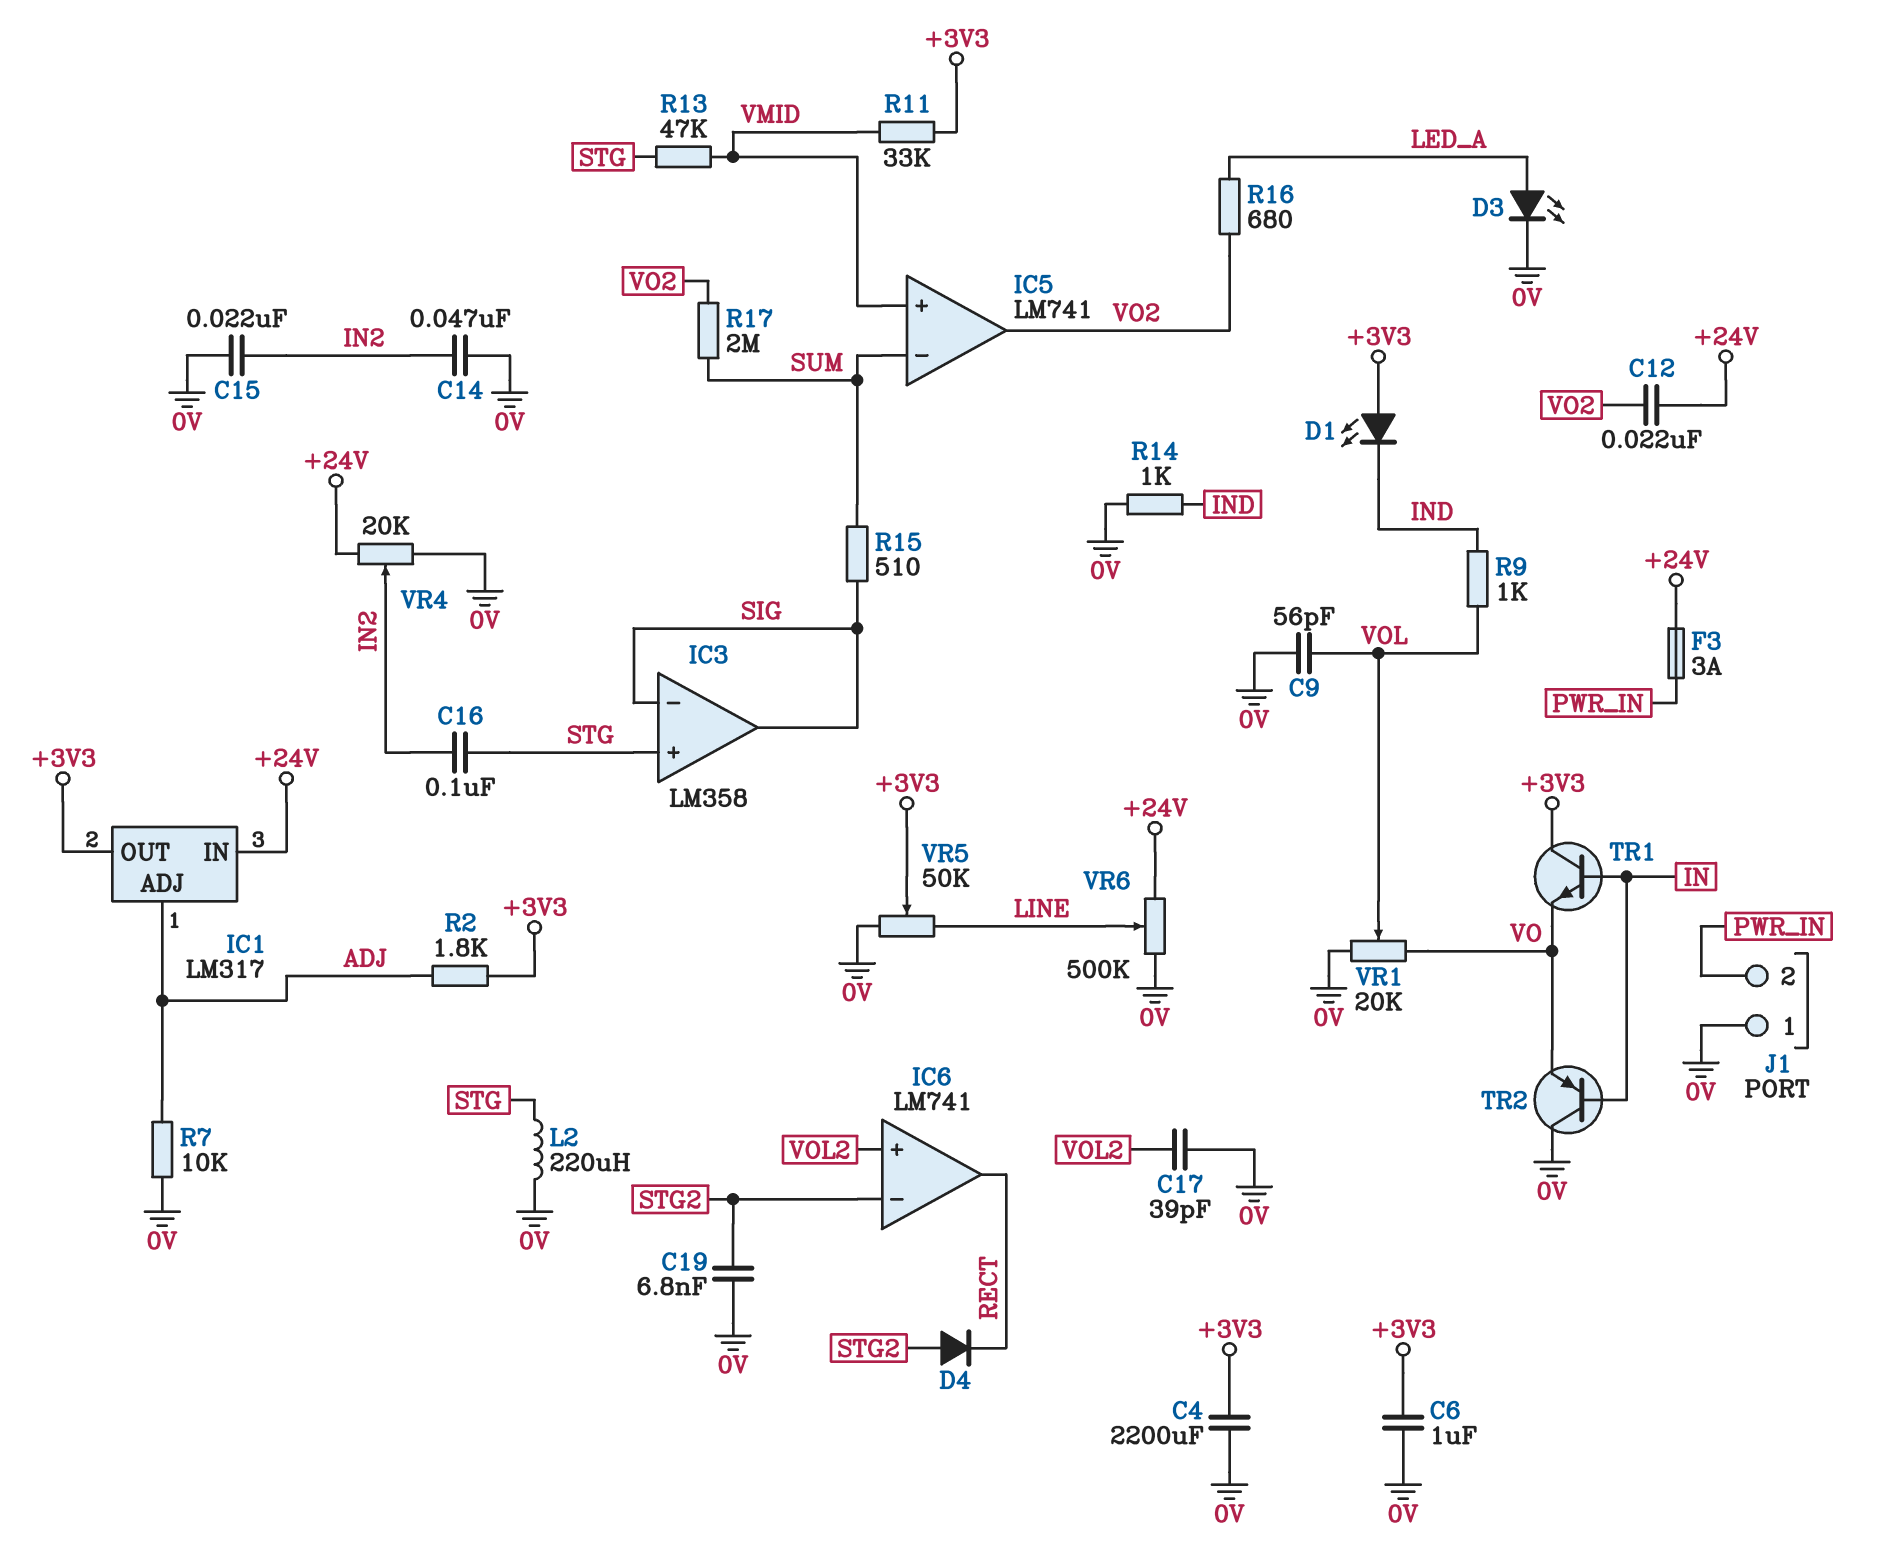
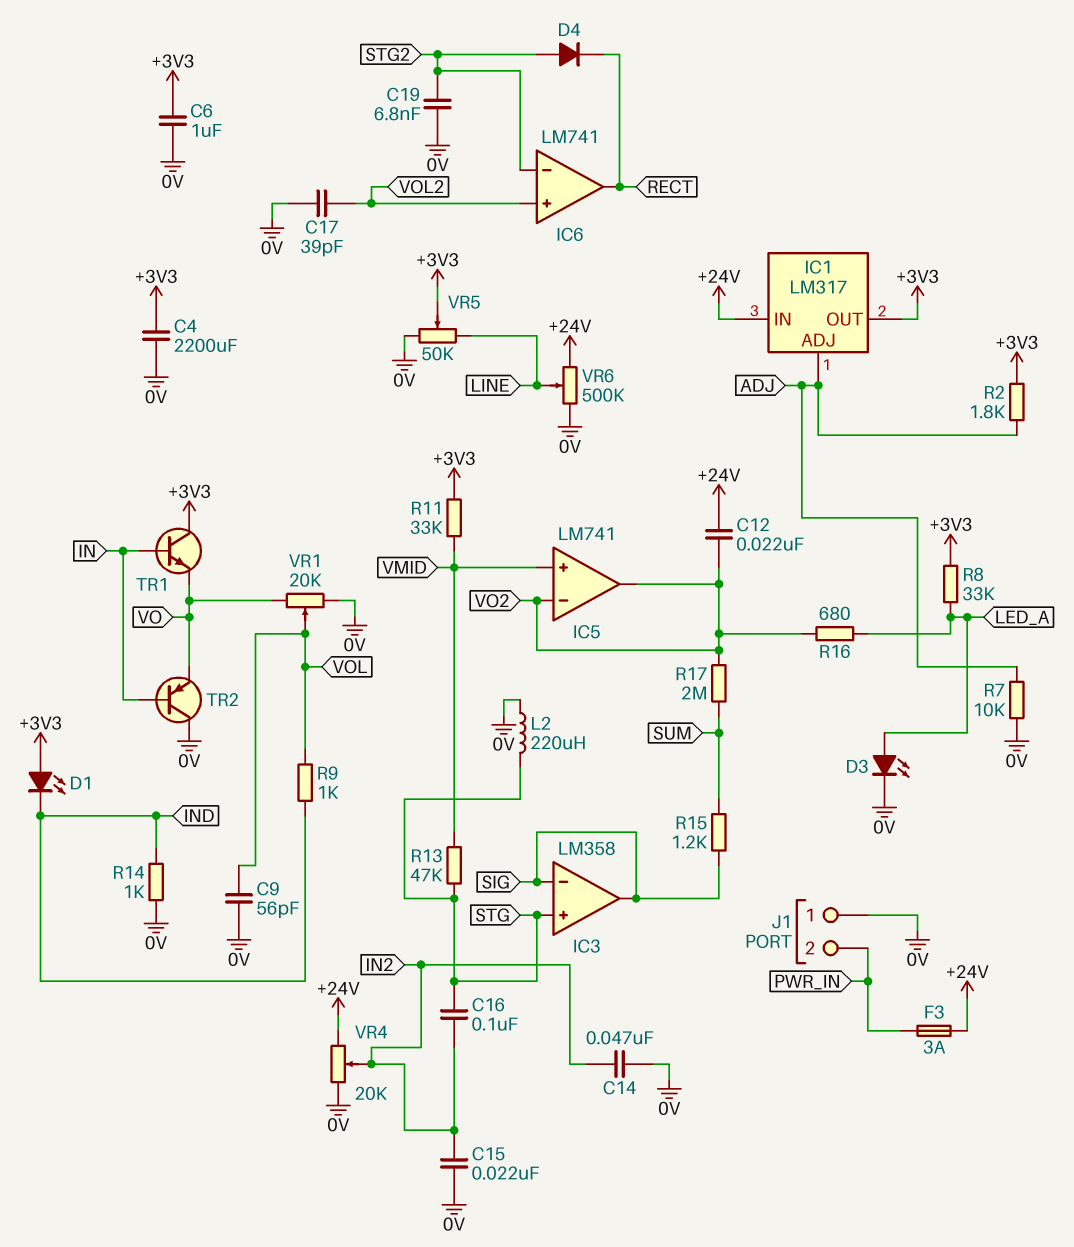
IC5 pin in-: SUM -> VO2
R8: none -> 33k (+3V3, LED_A)
R15: 510 (SIG, SUM) -> 1.2k (SIG, SUM)

